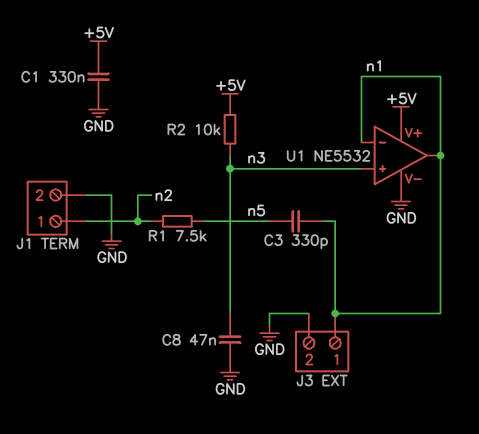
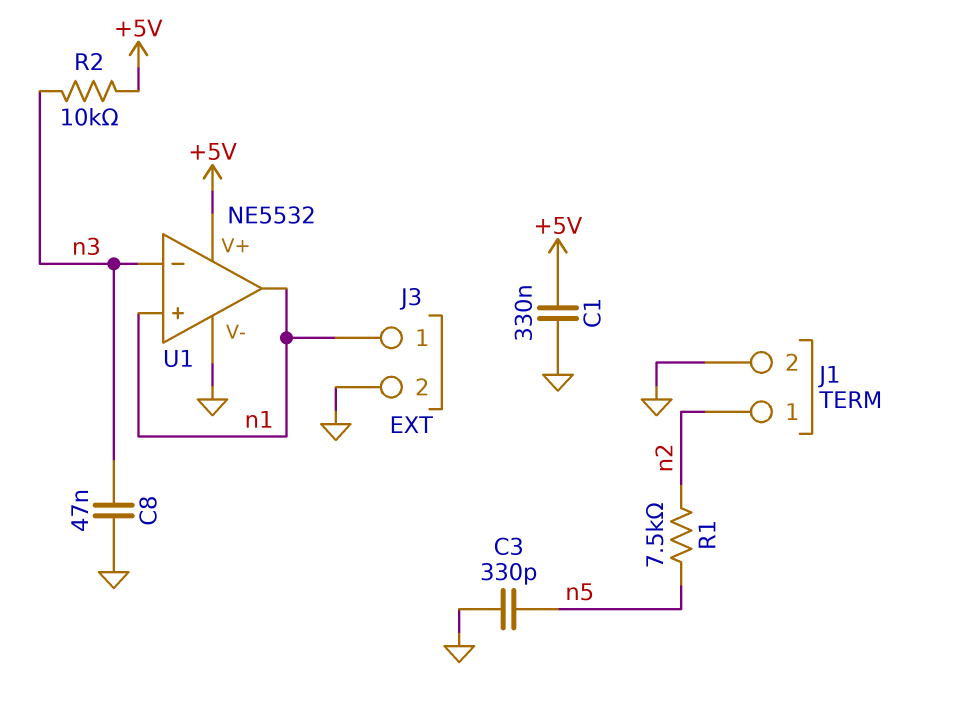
C3: 330pF (n1, n5) -> 330pF (GND, n5)
U1 pin in+: n3 -> n1
U1 pin in-: n1 -> n3

